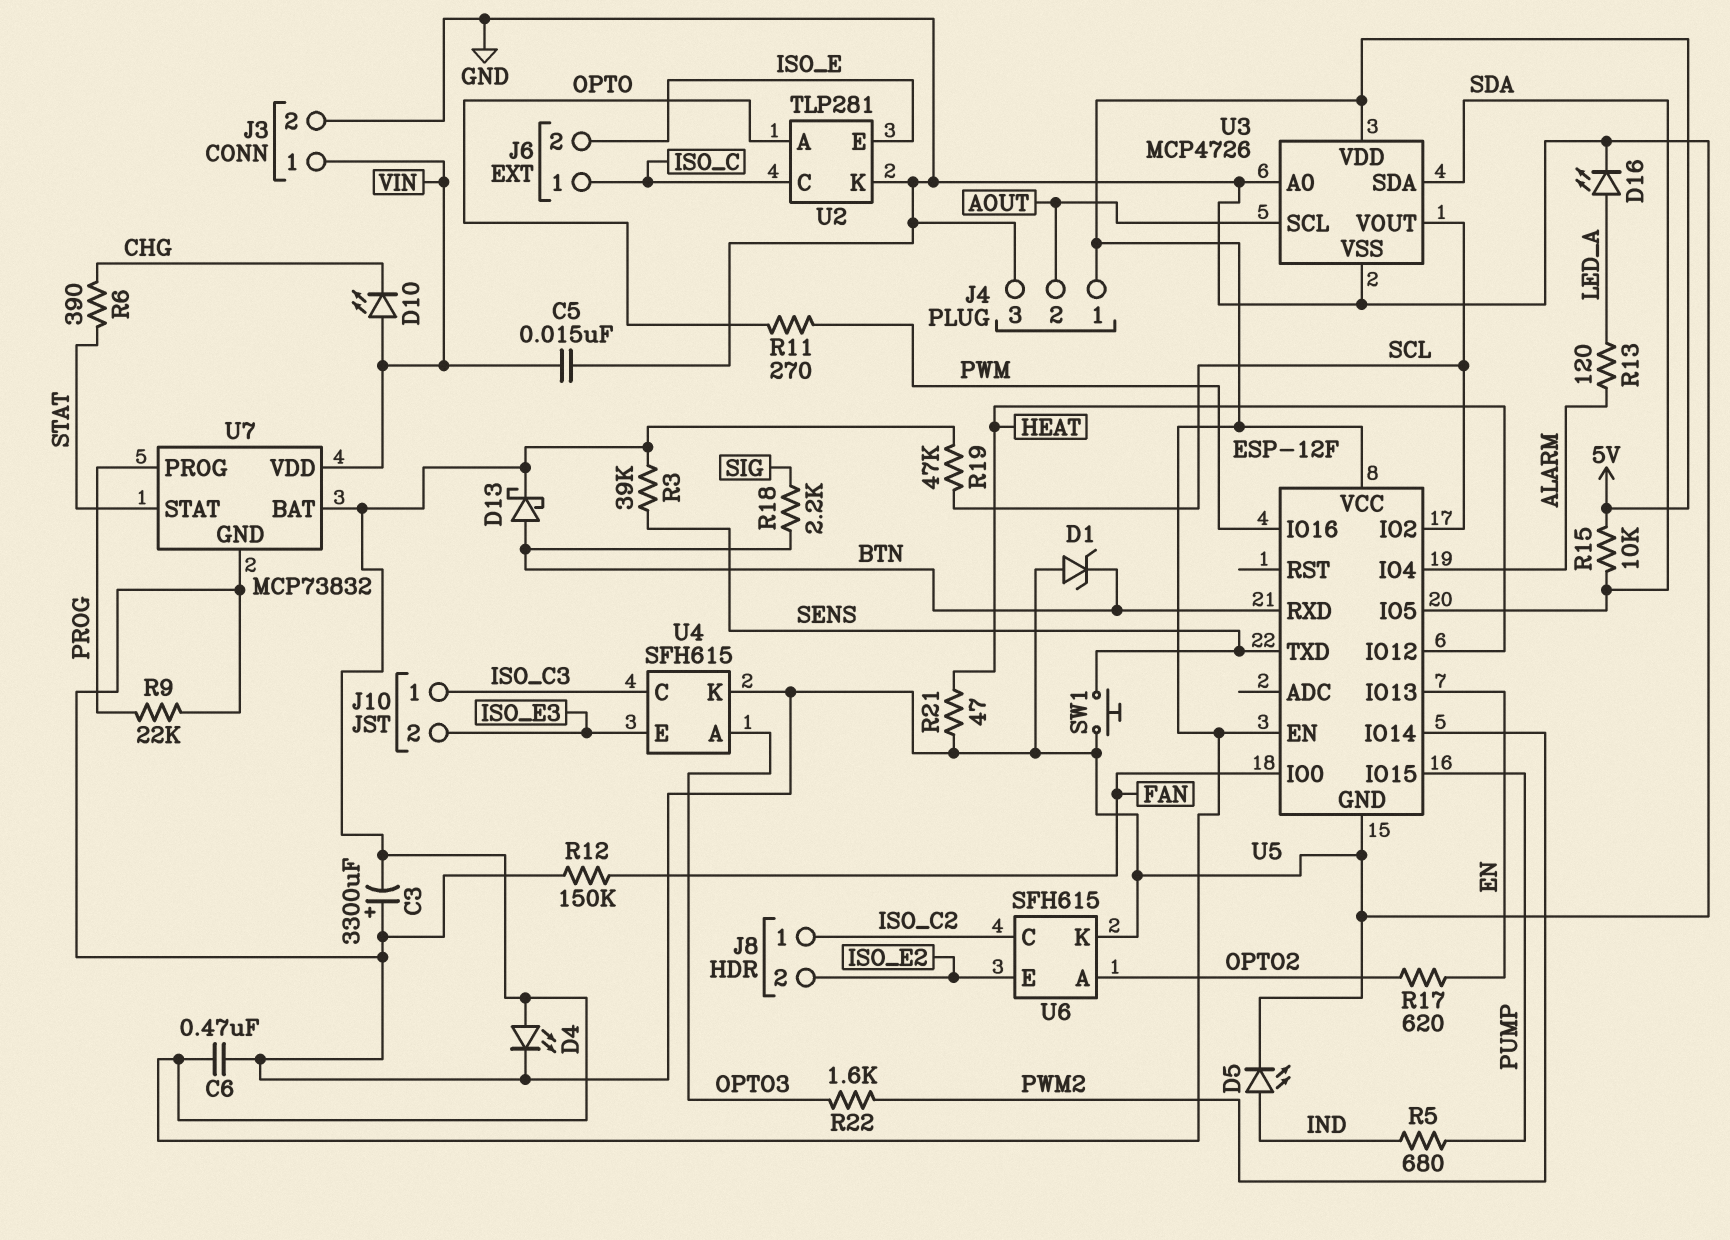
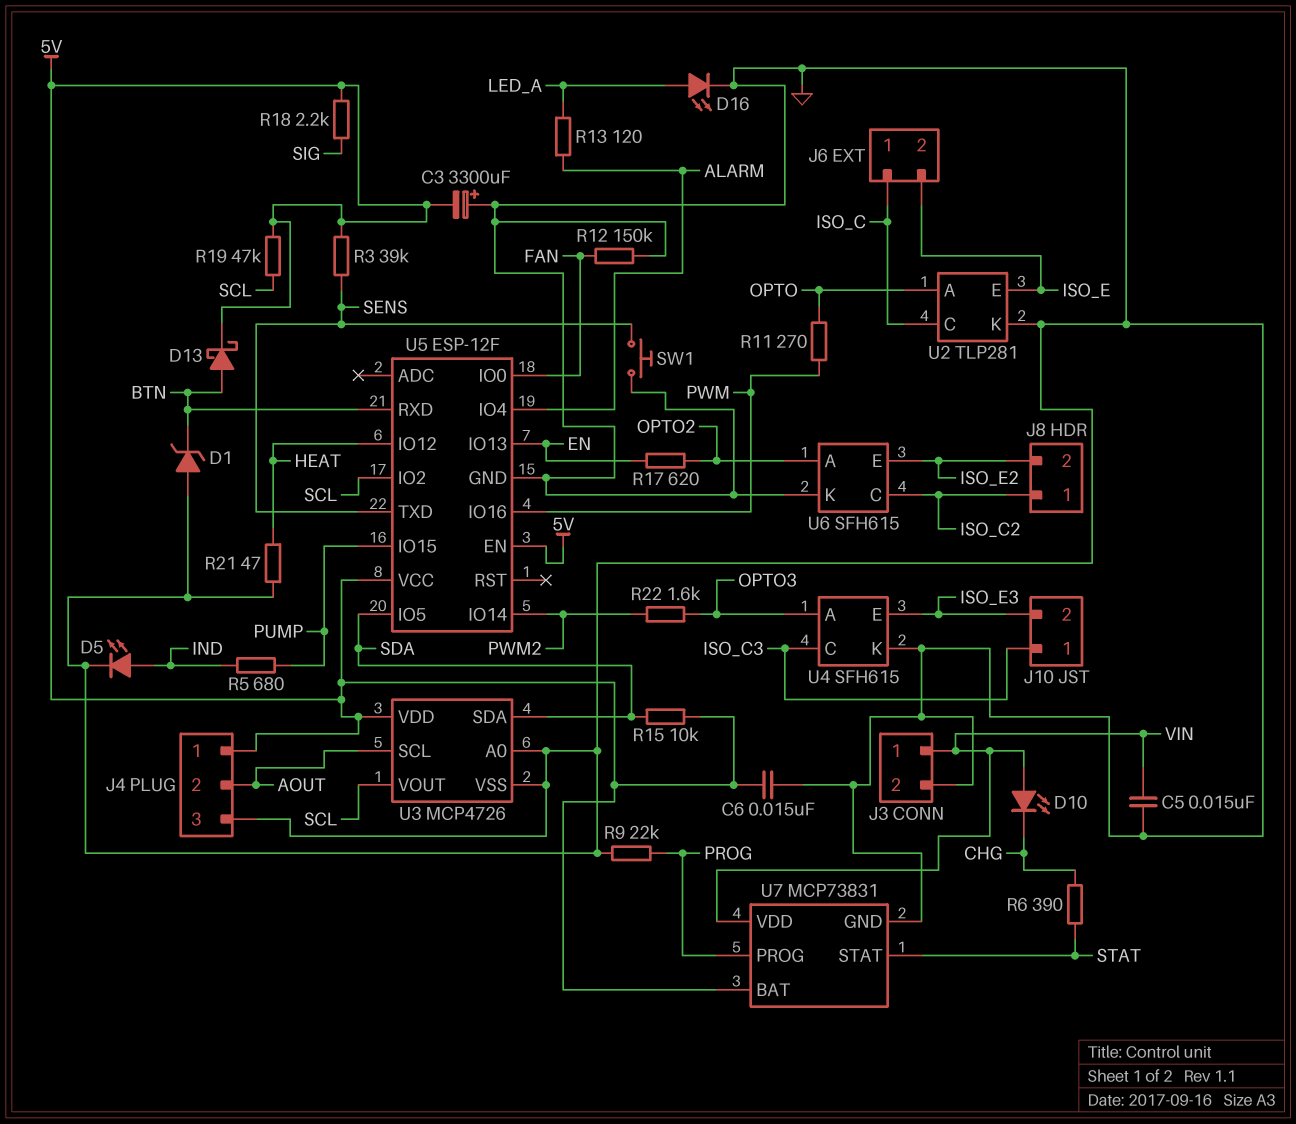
C6: 470nF (5V, GND) -> 15nF (5V, GND)
D4: LED (A 5V, K GND) -> none
R18: 2.2k (BTN, SIG) -> 2.2k (5V, SIG)
U7: MCP73832 -> MCP73831

